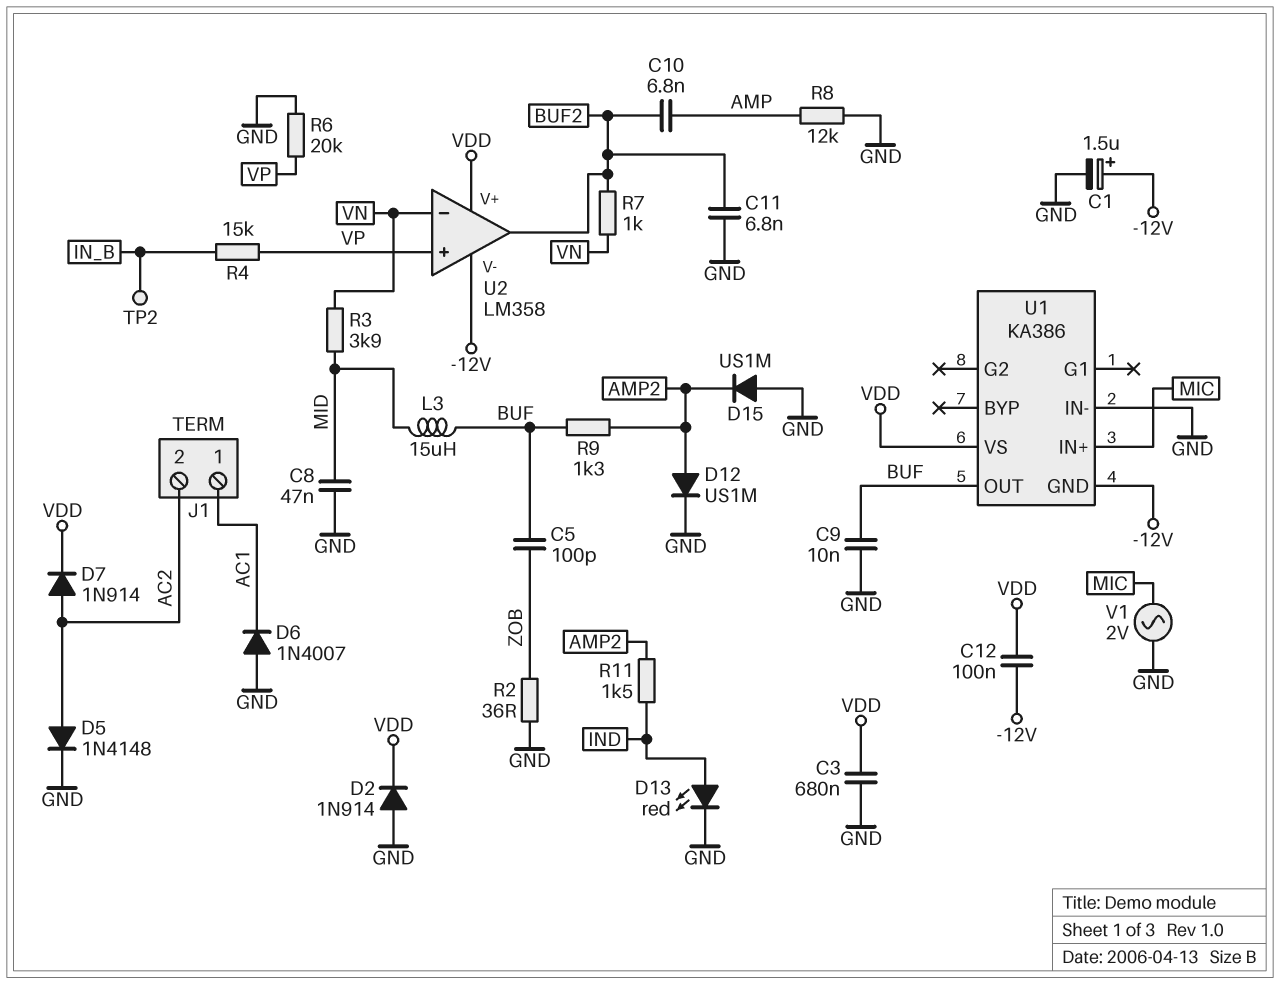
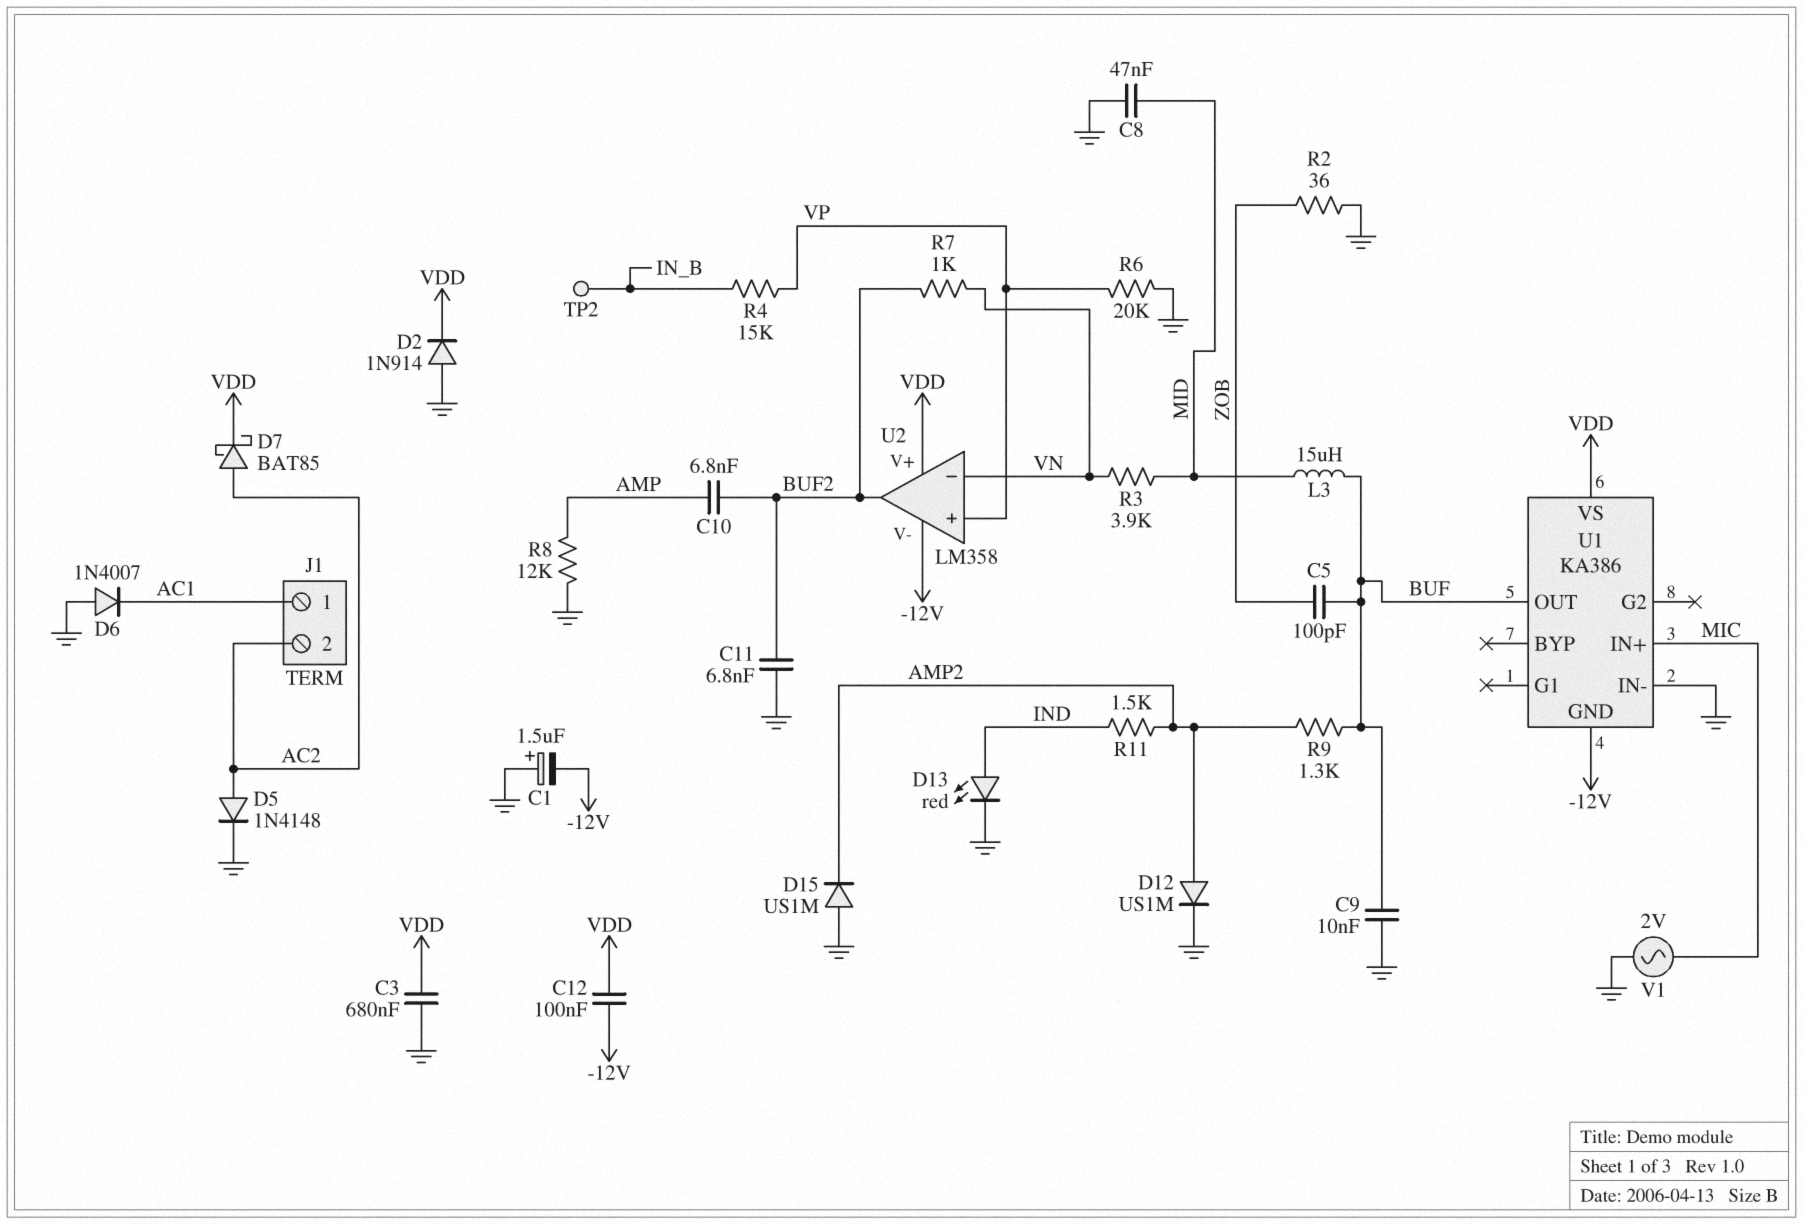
C1: 1.5uF (plus -12V, minus GND) -> 1.5uF (plus GND, minus -12V)
D7: diode 1N914 (A AC2, K VDD) -> schottky BAT85 (A AC2, K VDD)

